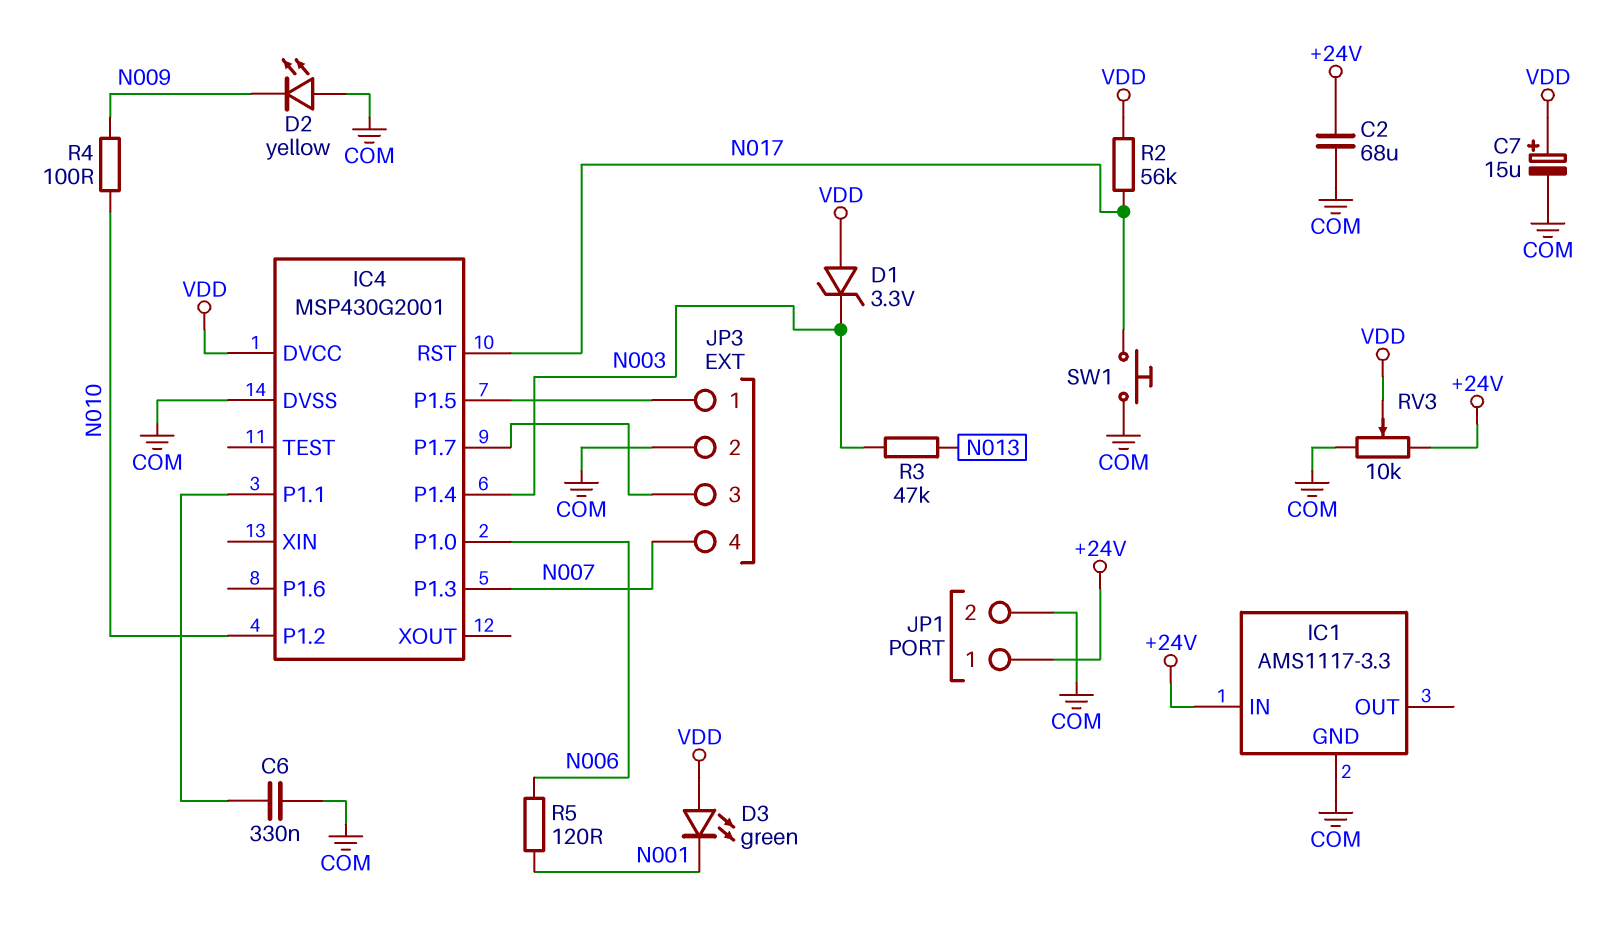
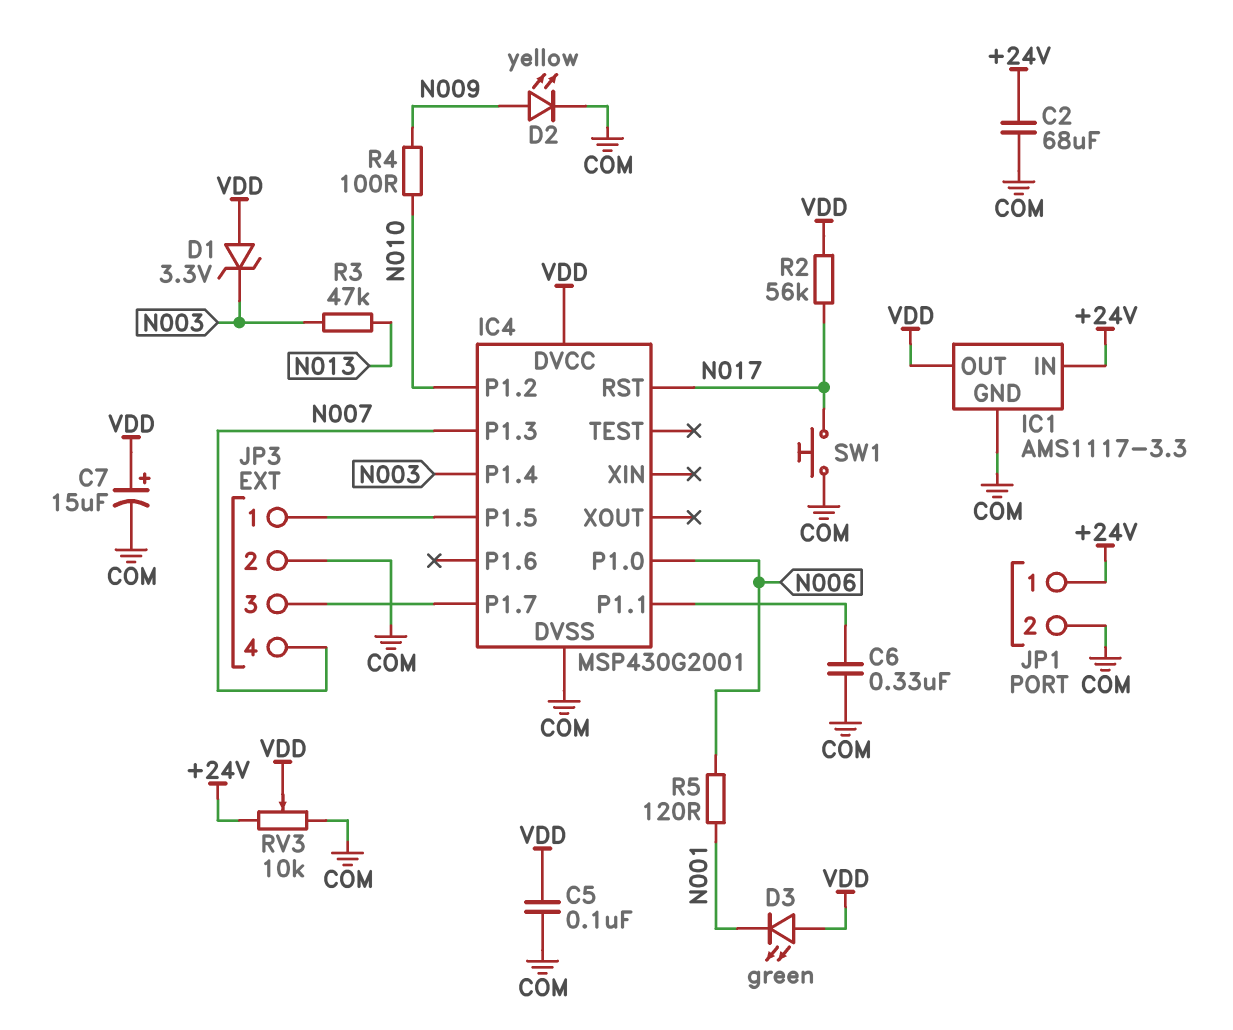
C5: none -> 100nF (COM, VDD)
D2: LED yellow (A COM, K N009) -> LED yellow (A N009, K COM)
IC1 pin OUT: none -> VDD

